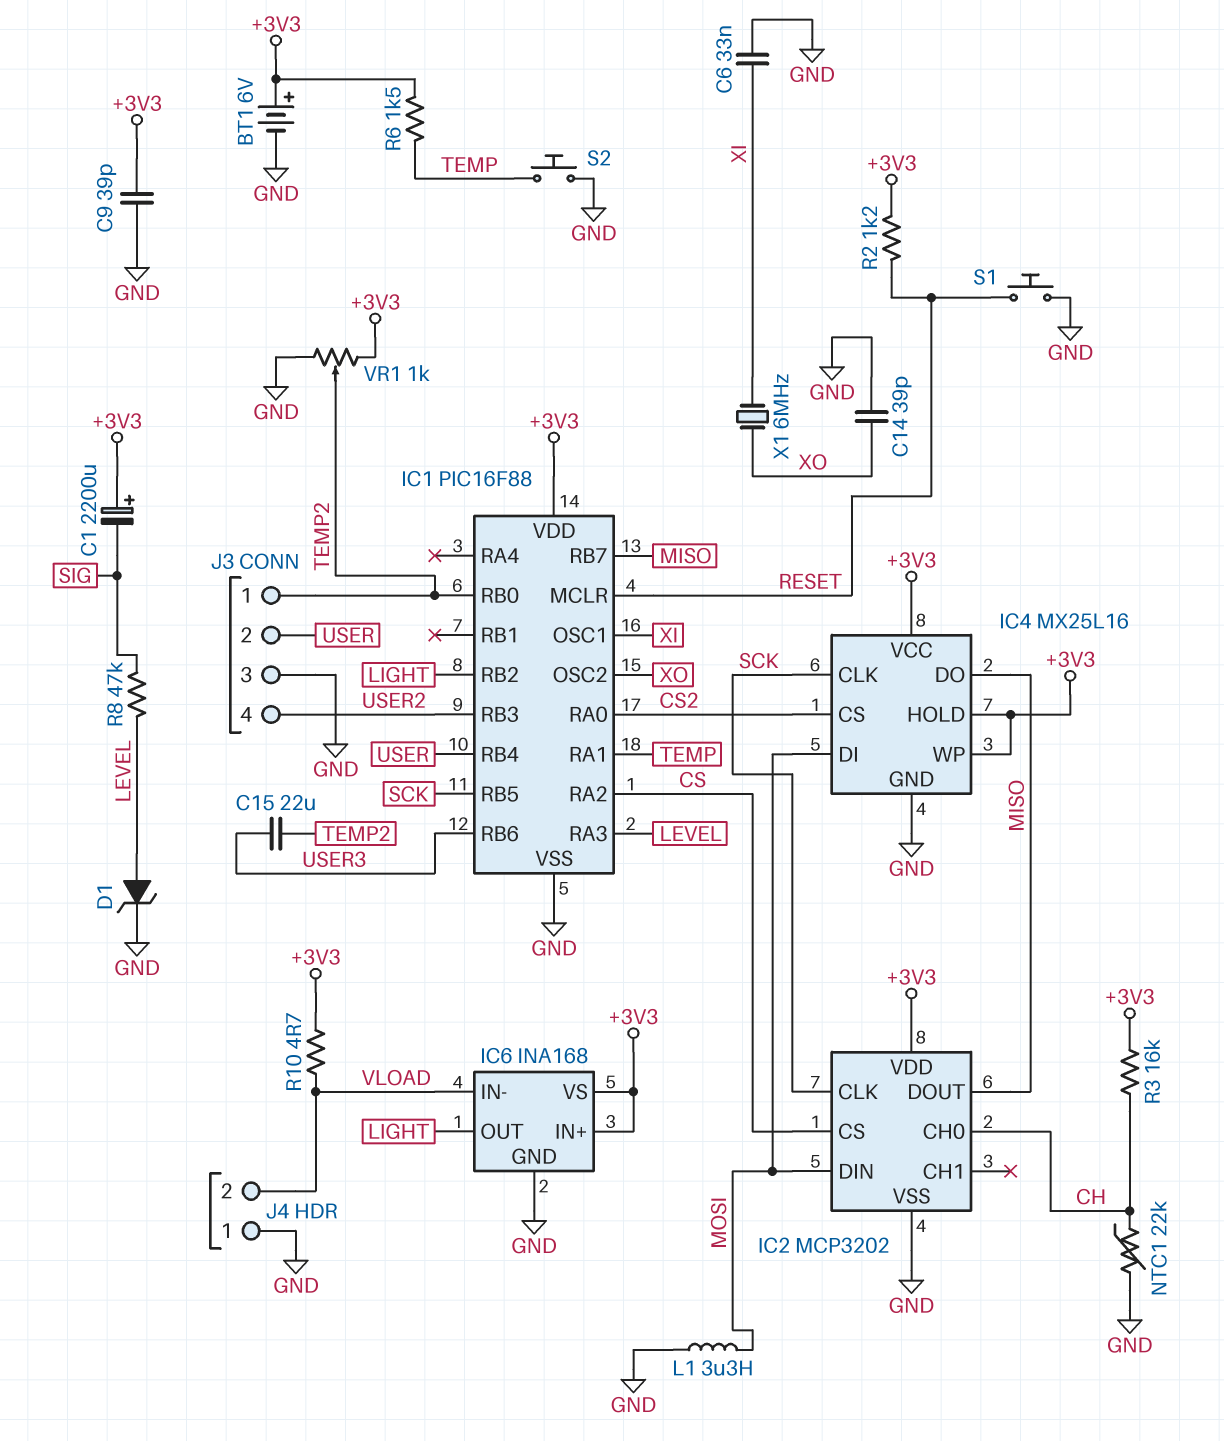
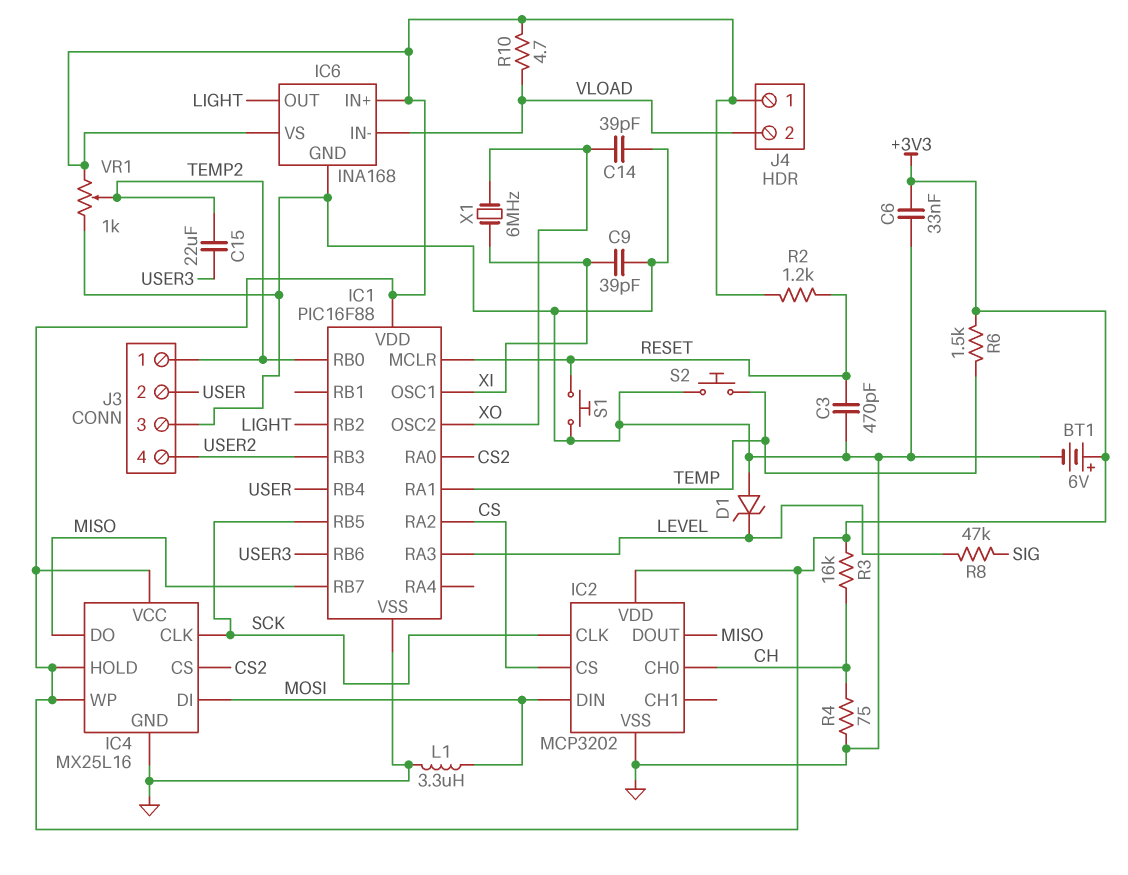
C1: 2200uF (plus +3V3, minus SIG) -> none
C3: none -> 470pF (GND, RESET)
C6: 33nF (GND, XI) -> 33nF (+3V3, GND)
C9: 39pF (+3V3, GND) -> 39pF (GND, XI)
D1: zener (A LEVEL, K GND) -> zener (A GND, K LEVEL)
J4 pin 1: GND -> +3V3
NTC1: 22k (CH, GND) -> none
R4: none -> 75 (CH, GND)

